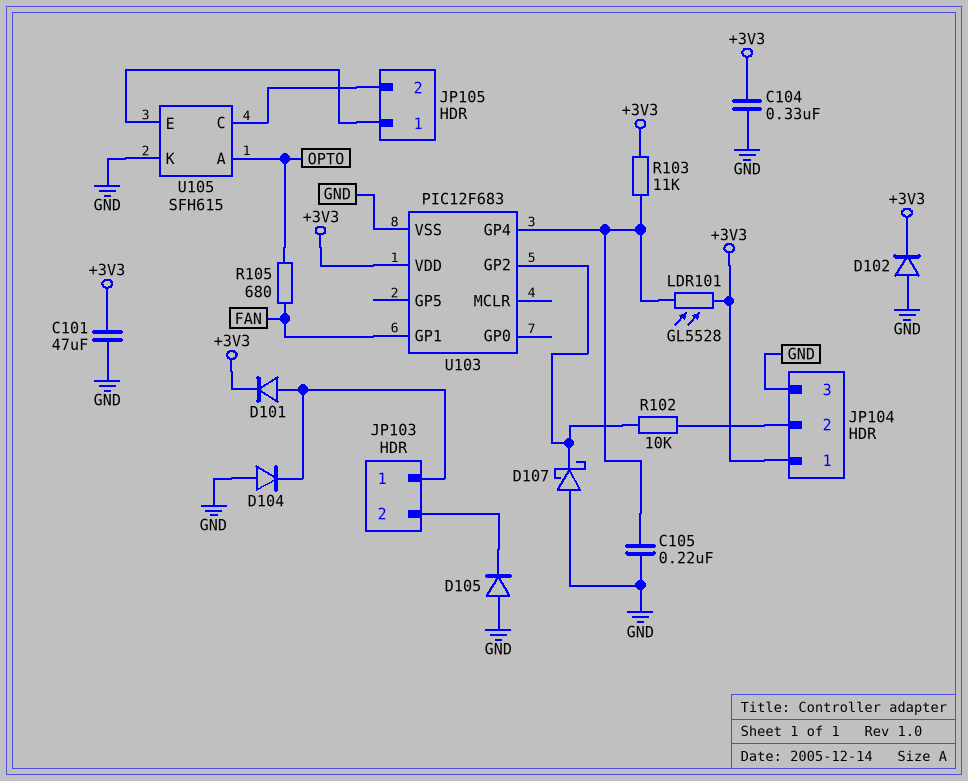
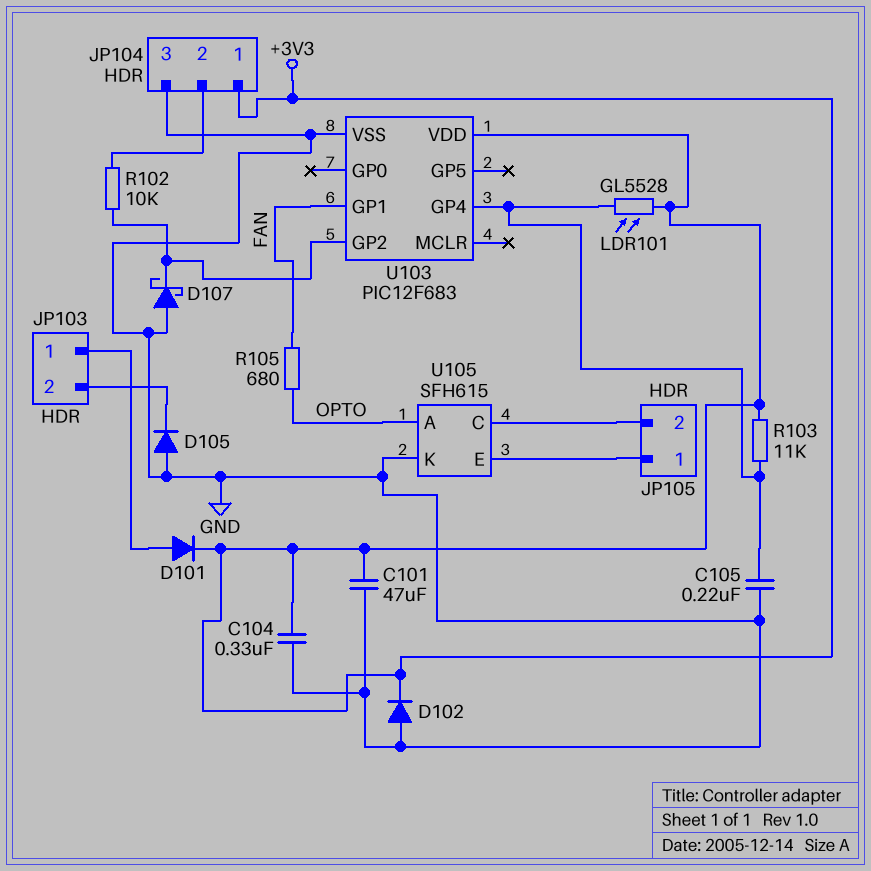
D104: diode (A GND, K JP103/1) -> none

